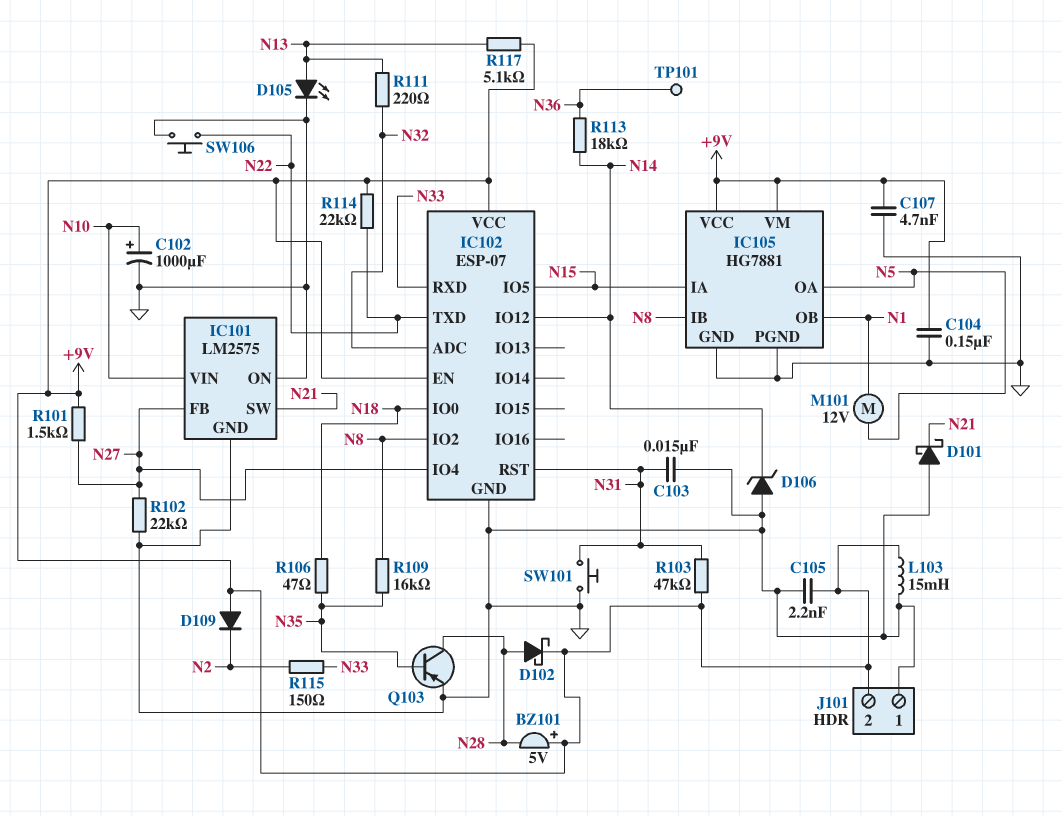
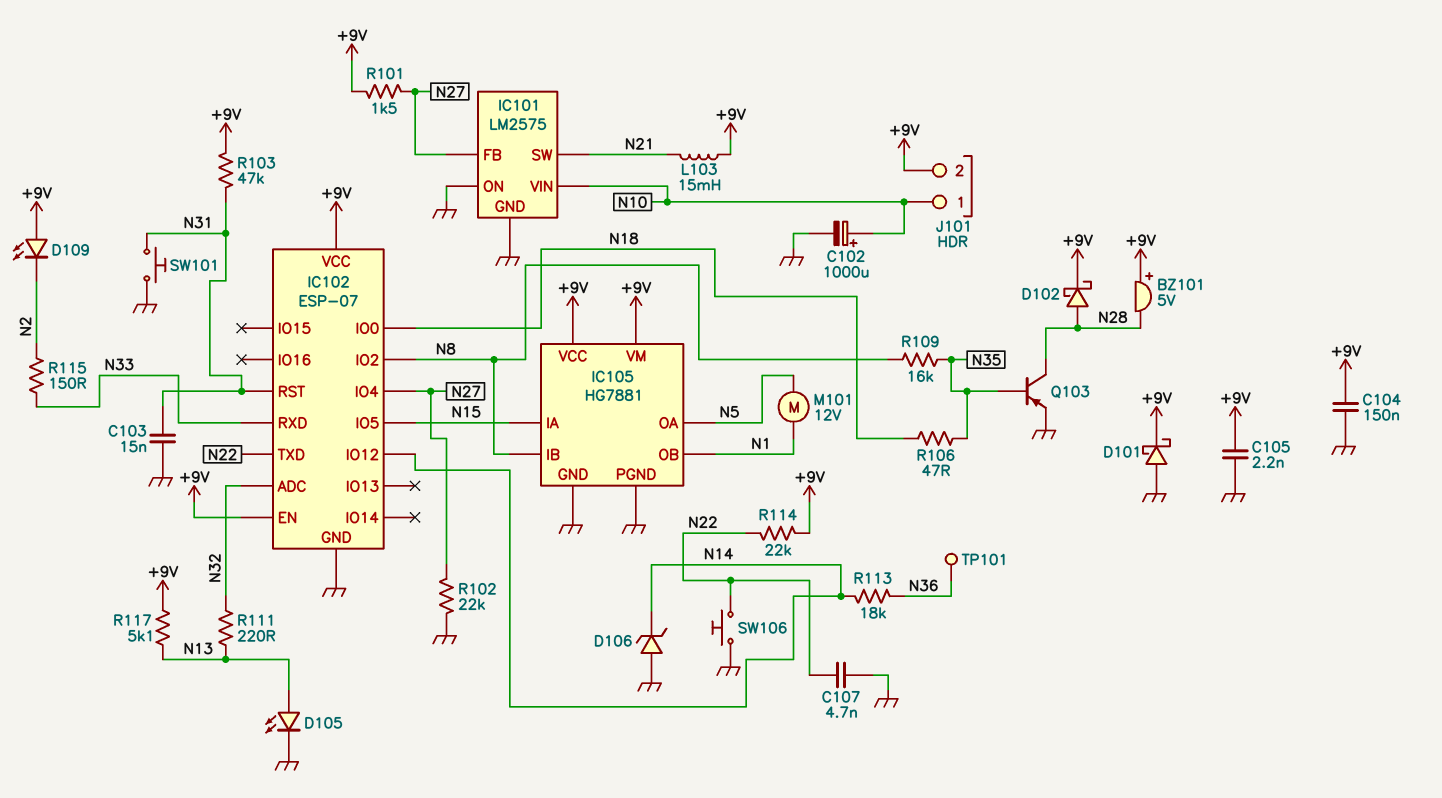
C107: 4.7nF (+9V, GND) -> 4.7nF (GND, N22)
D101: schottky (A GND, K N21) -> schottky (A GND, K +9V)
D109: diode (A +9V, K N2) -> LED (A +9V, K N2)
J101 pin 1: GND -> N10
L103: 15mH (+9V, GND) -> 15mH (+9V, N21)

